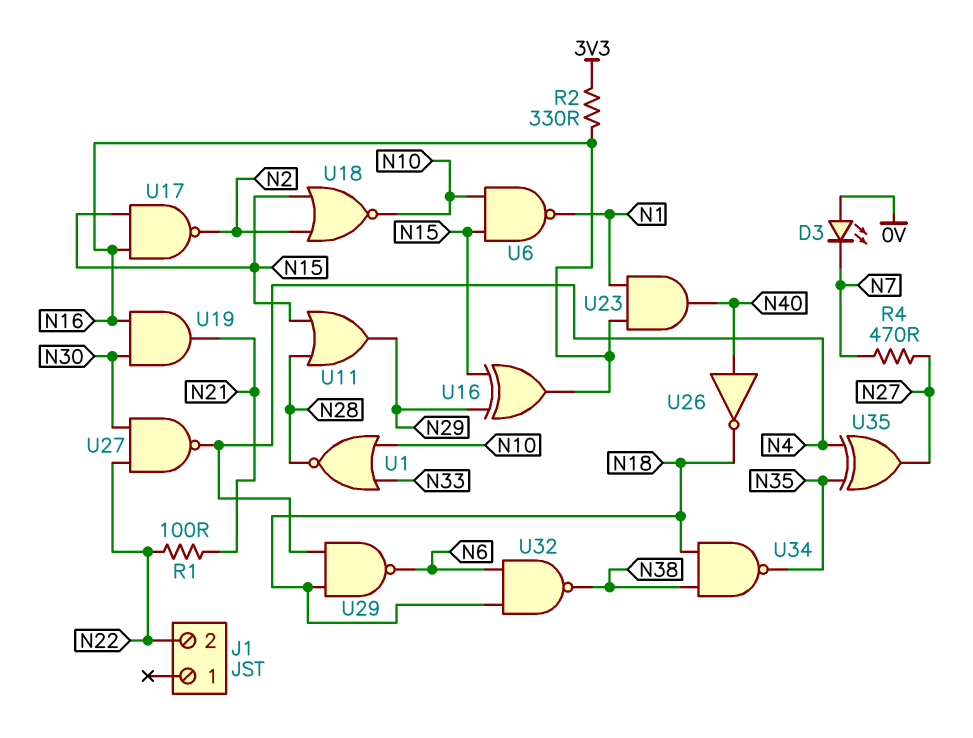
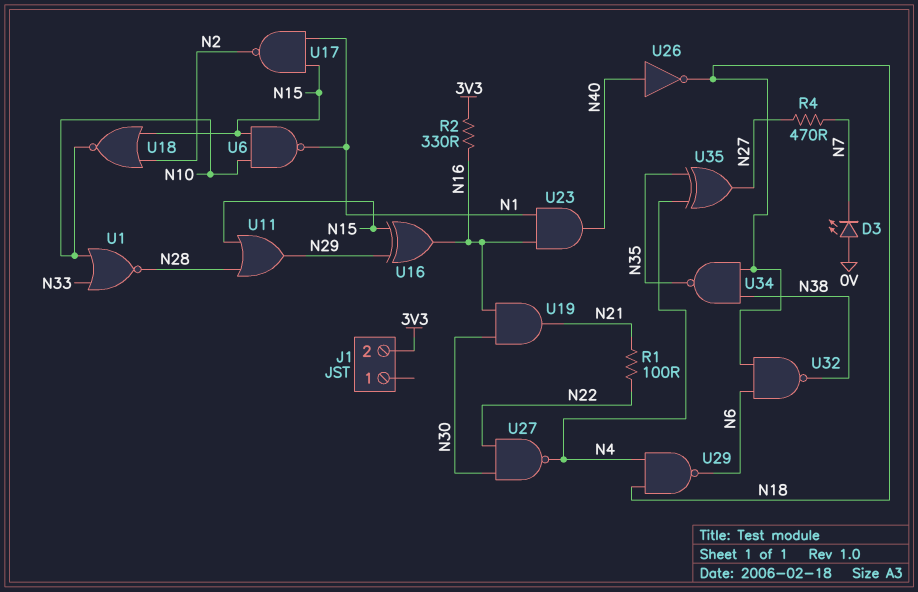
J1 pin 2: N22 -> 3V3
U17: NAND (in N15, in N16, out N2) -> NAND (in N1, in N15, out N2)

